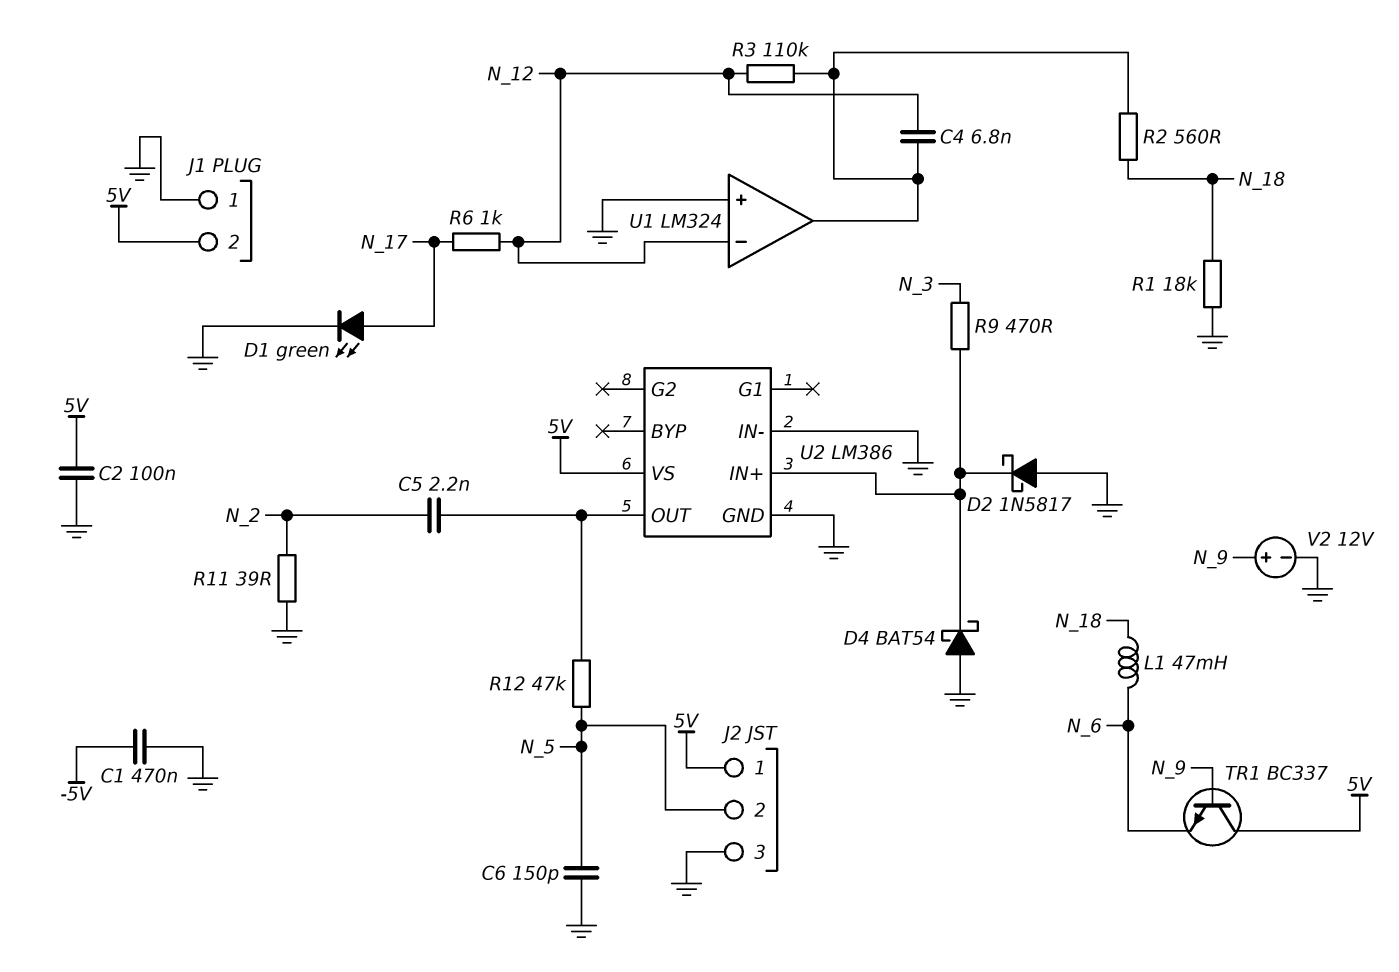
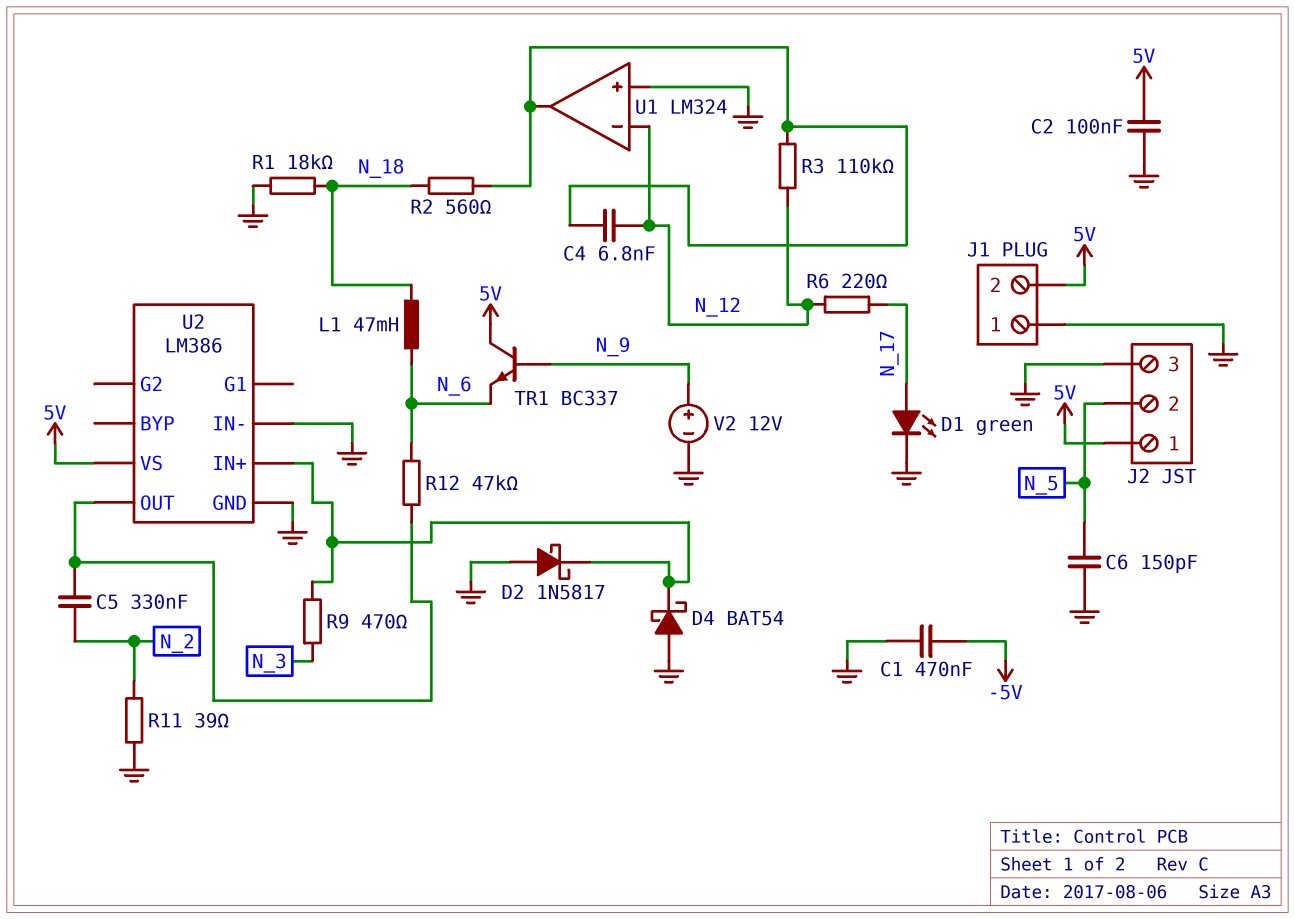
C5: 2.2nF (N_2, U2/OUT) -> 330nF (N_2, U2/OUT)
R6: 1k (N_12, N_17) -> 220 (N_12, N_17)
R12: 47k (N_5, U2/OUT) -> 47k (N_6, U2/OUT)

